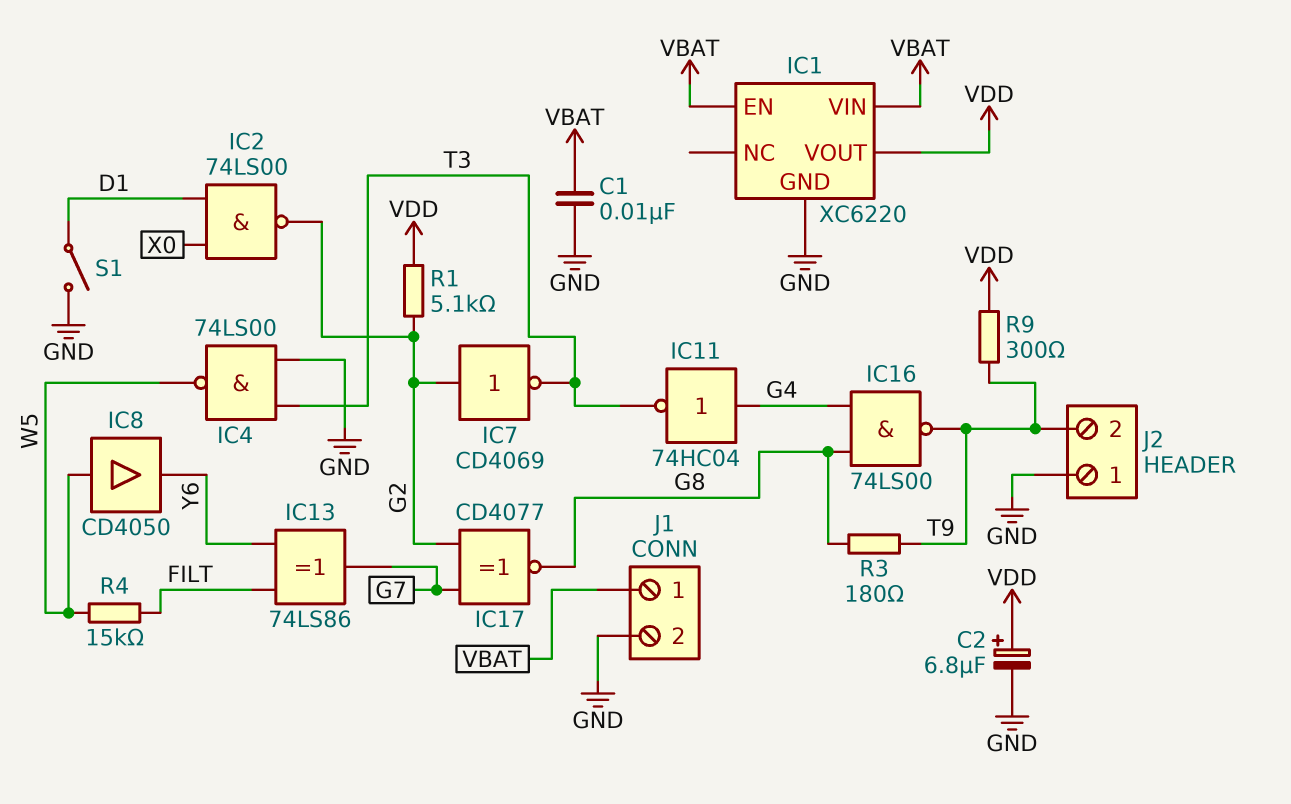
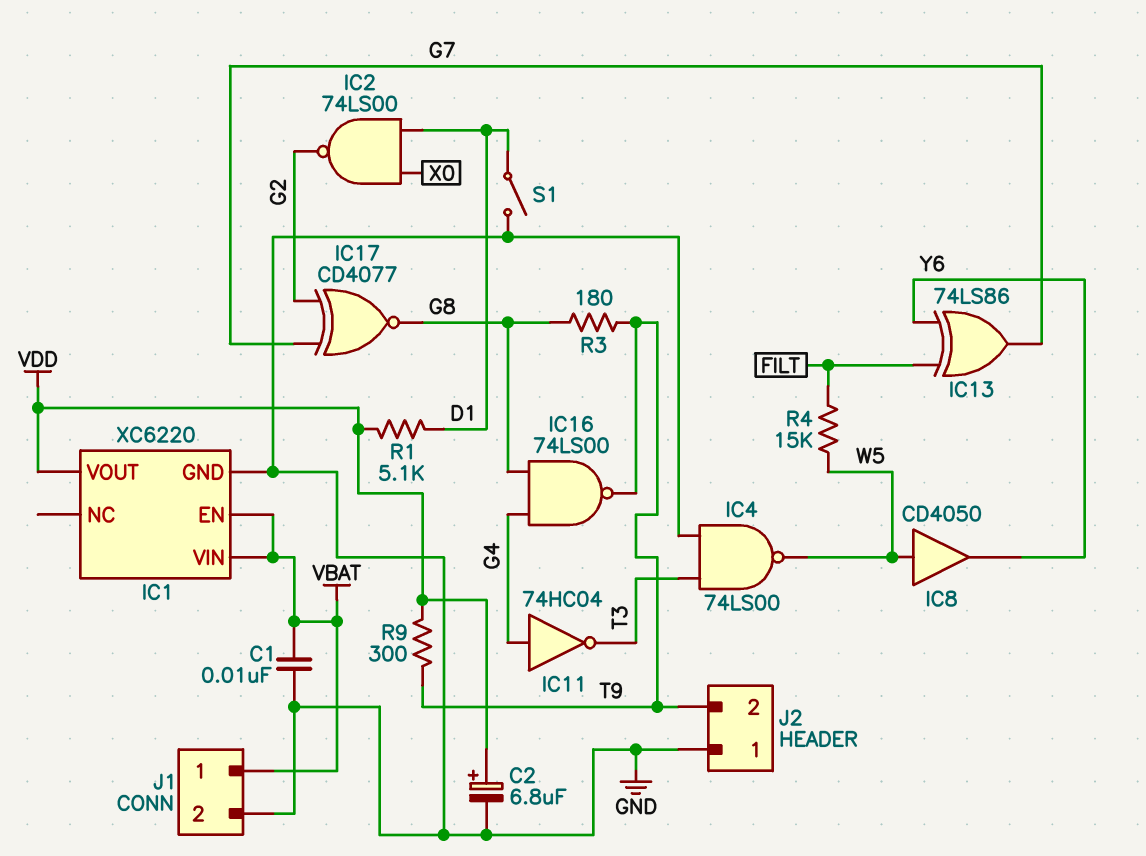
IC7: NOT CD4069 (in G2, out T3) -> none
R1: 5.1k (G2, VDD) -> 5.1k (D1, VDD)

